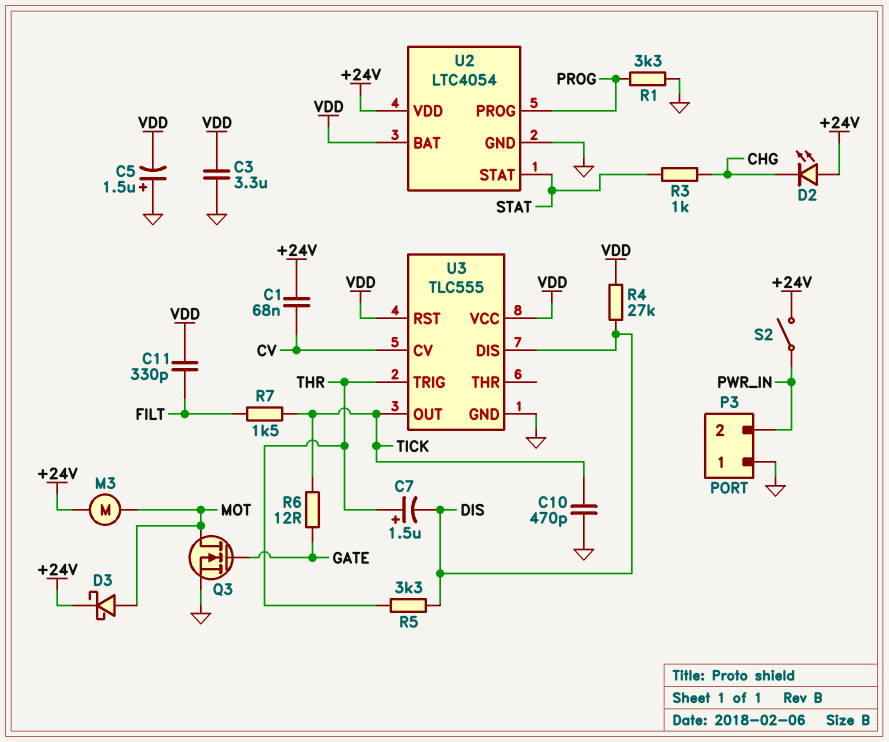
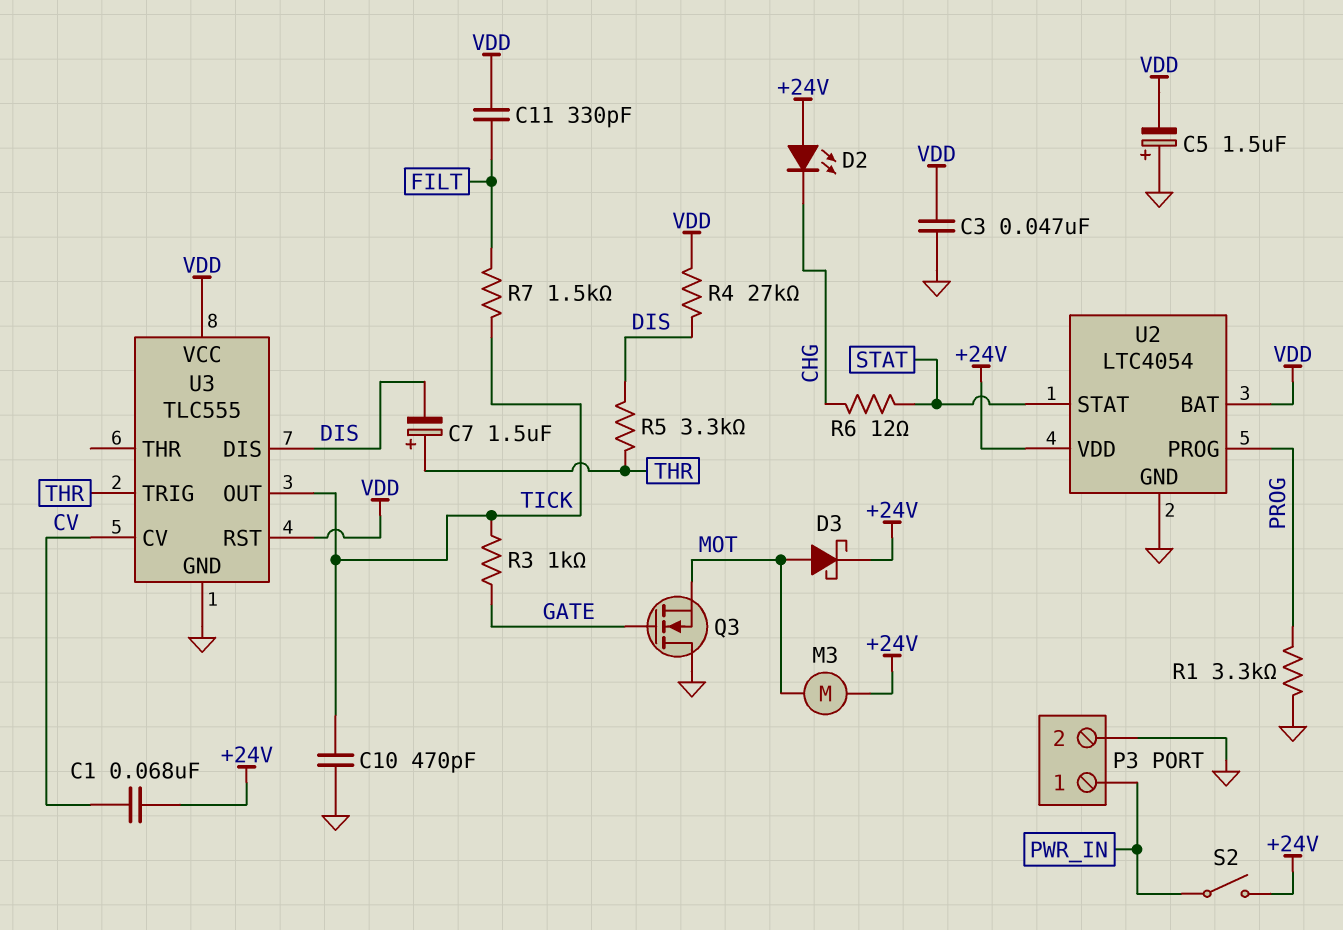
C3: 3.3uF (GND, VDD) -> 47nF (GND, VDD)
P3 pin 1: GND -> PWR_IN
P3 pin 2: PWR_IN -> GND
Q3: NMOS (G GATE, D MOT, S GND) -> NMOS (G GATE, D GND, S MOT)
R3: 1k (CHG, STAT) -> 1k (GATE, TICK)
R6: 12 (GATE, TICK) -> 12 (CHG, STAT)

